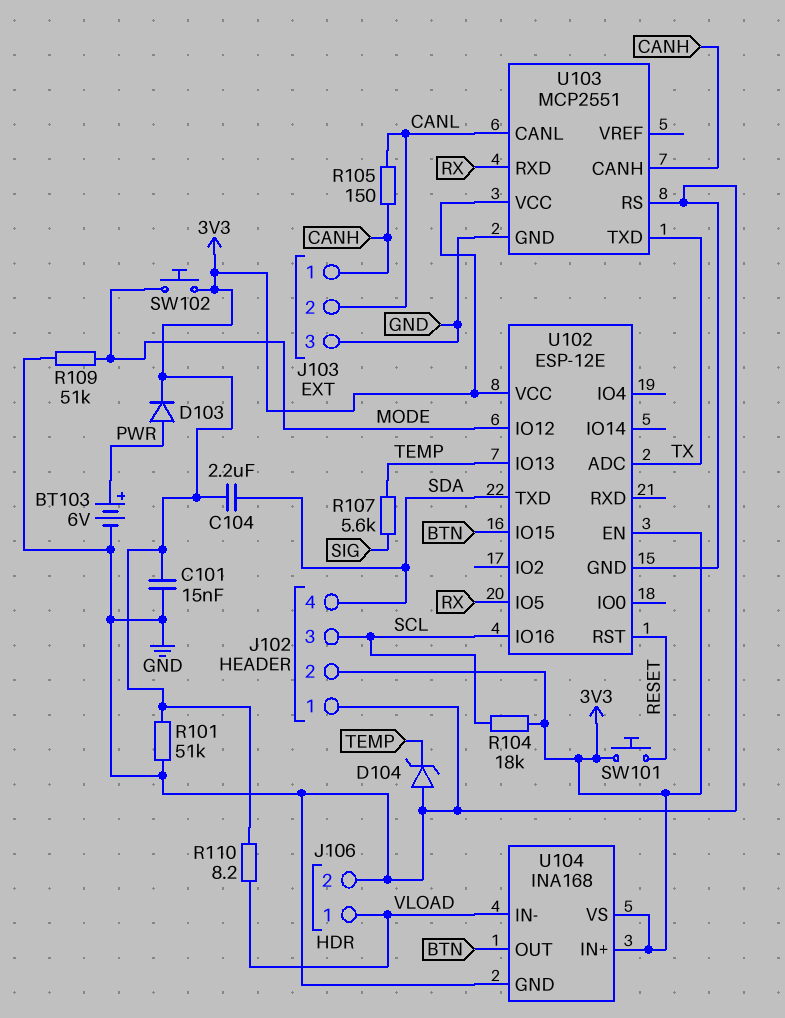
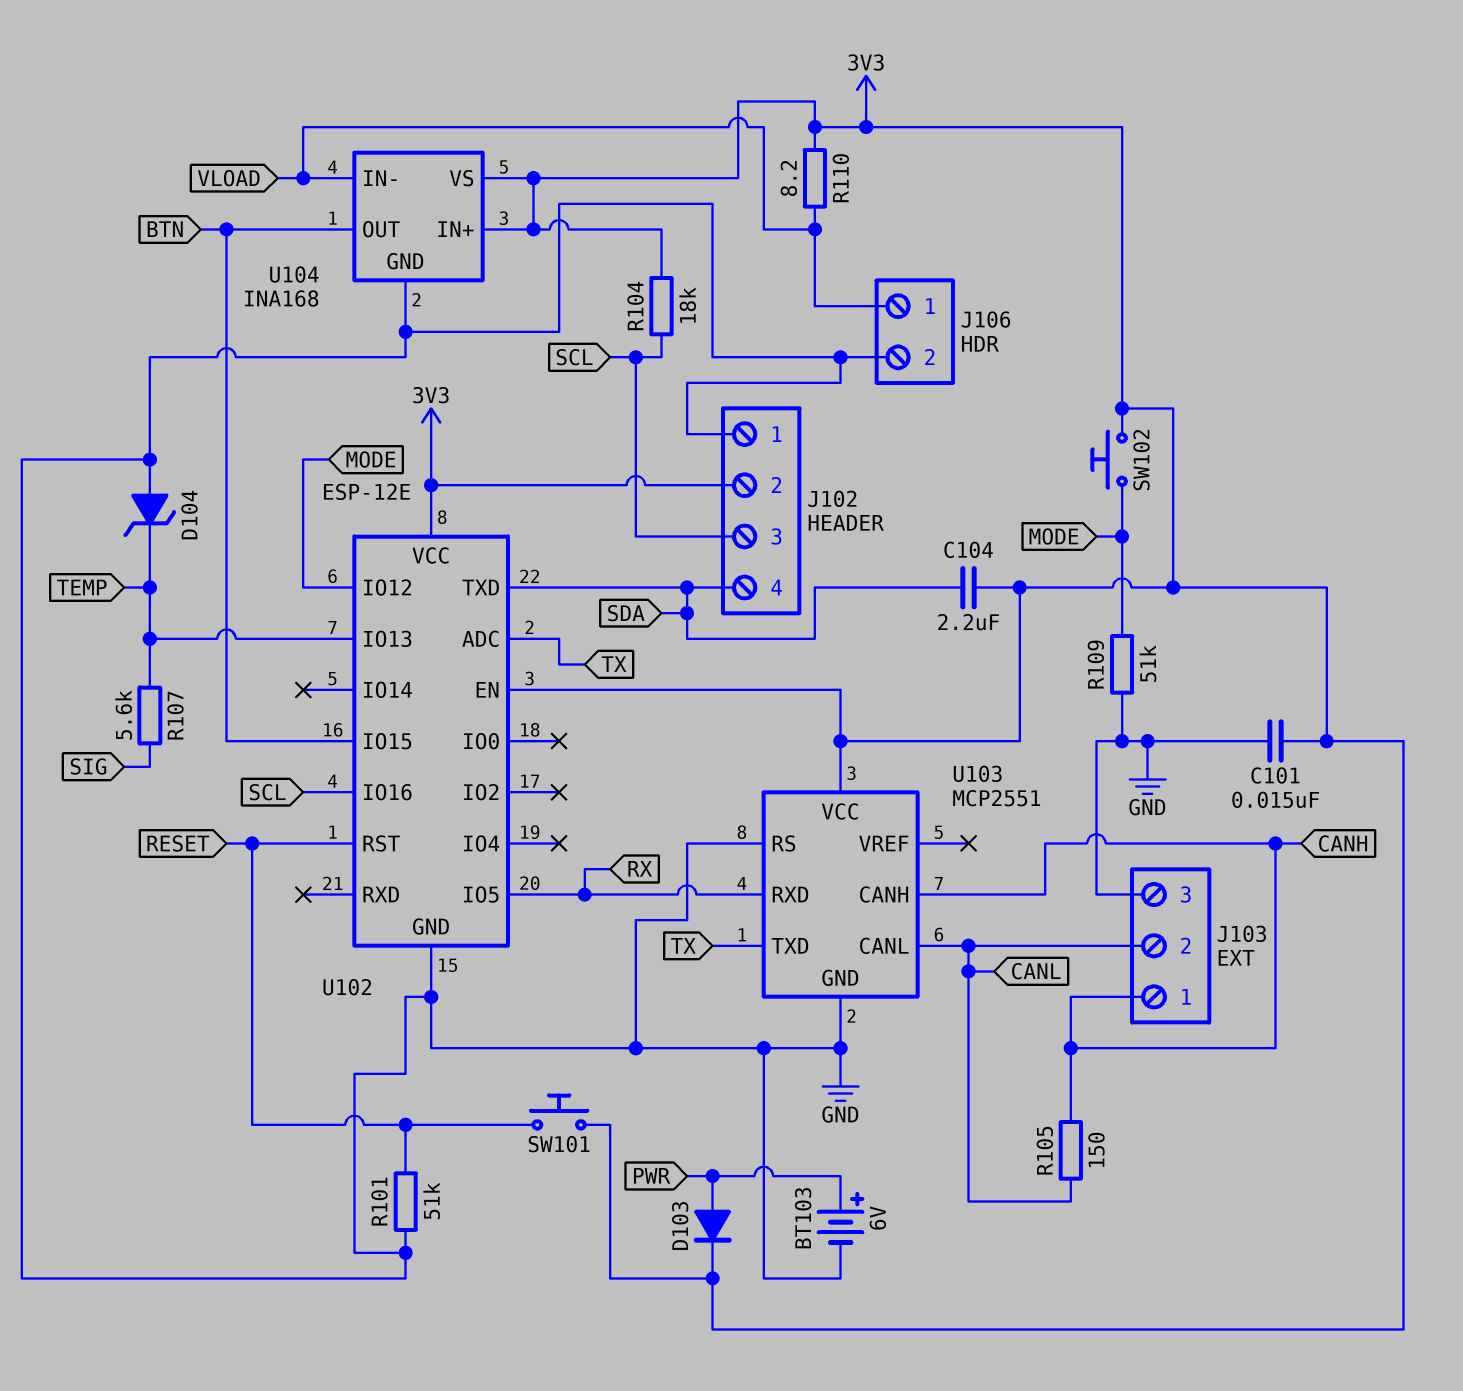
R101: 51k (3V3, GND) -> 51k (GND, RESET)

